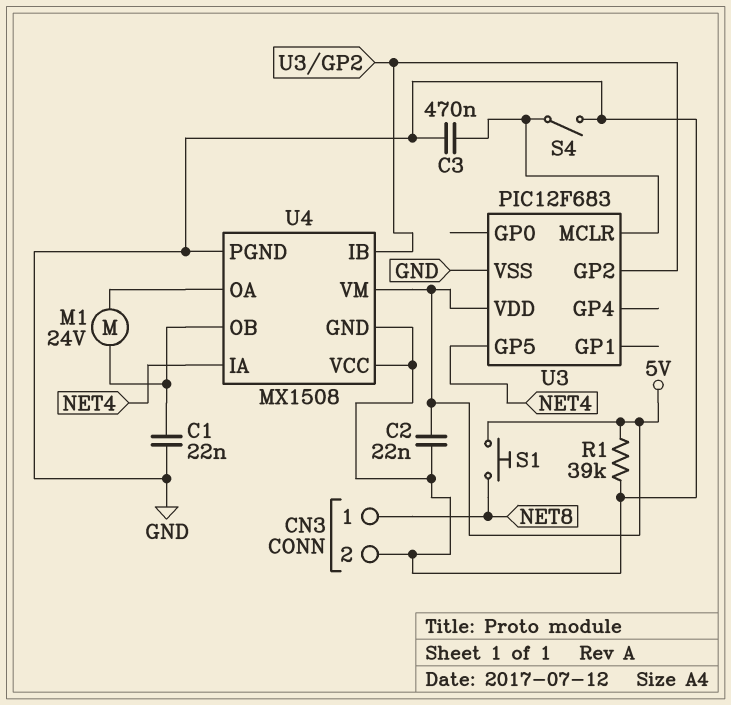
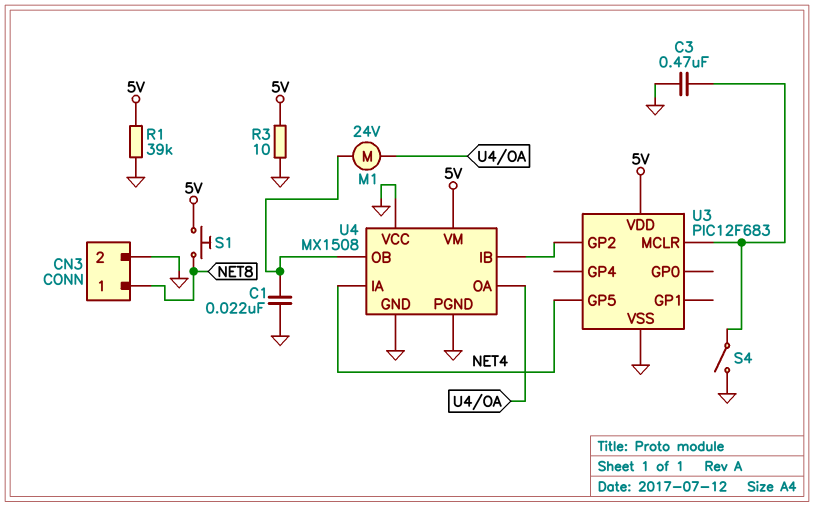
C2: 22nF (5V, GND) -> none
R3: none -> 10 (5V, GND)

